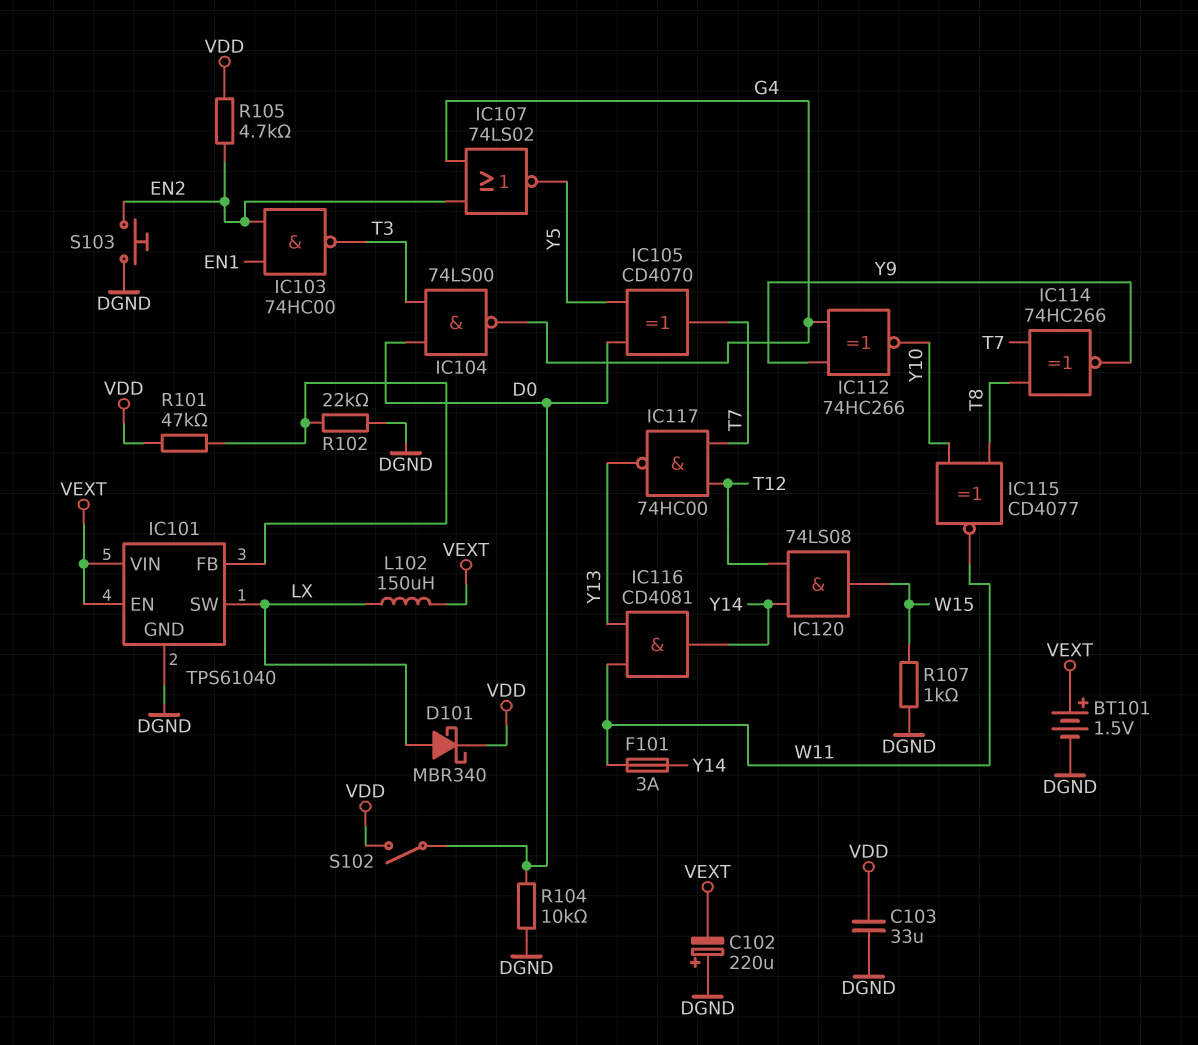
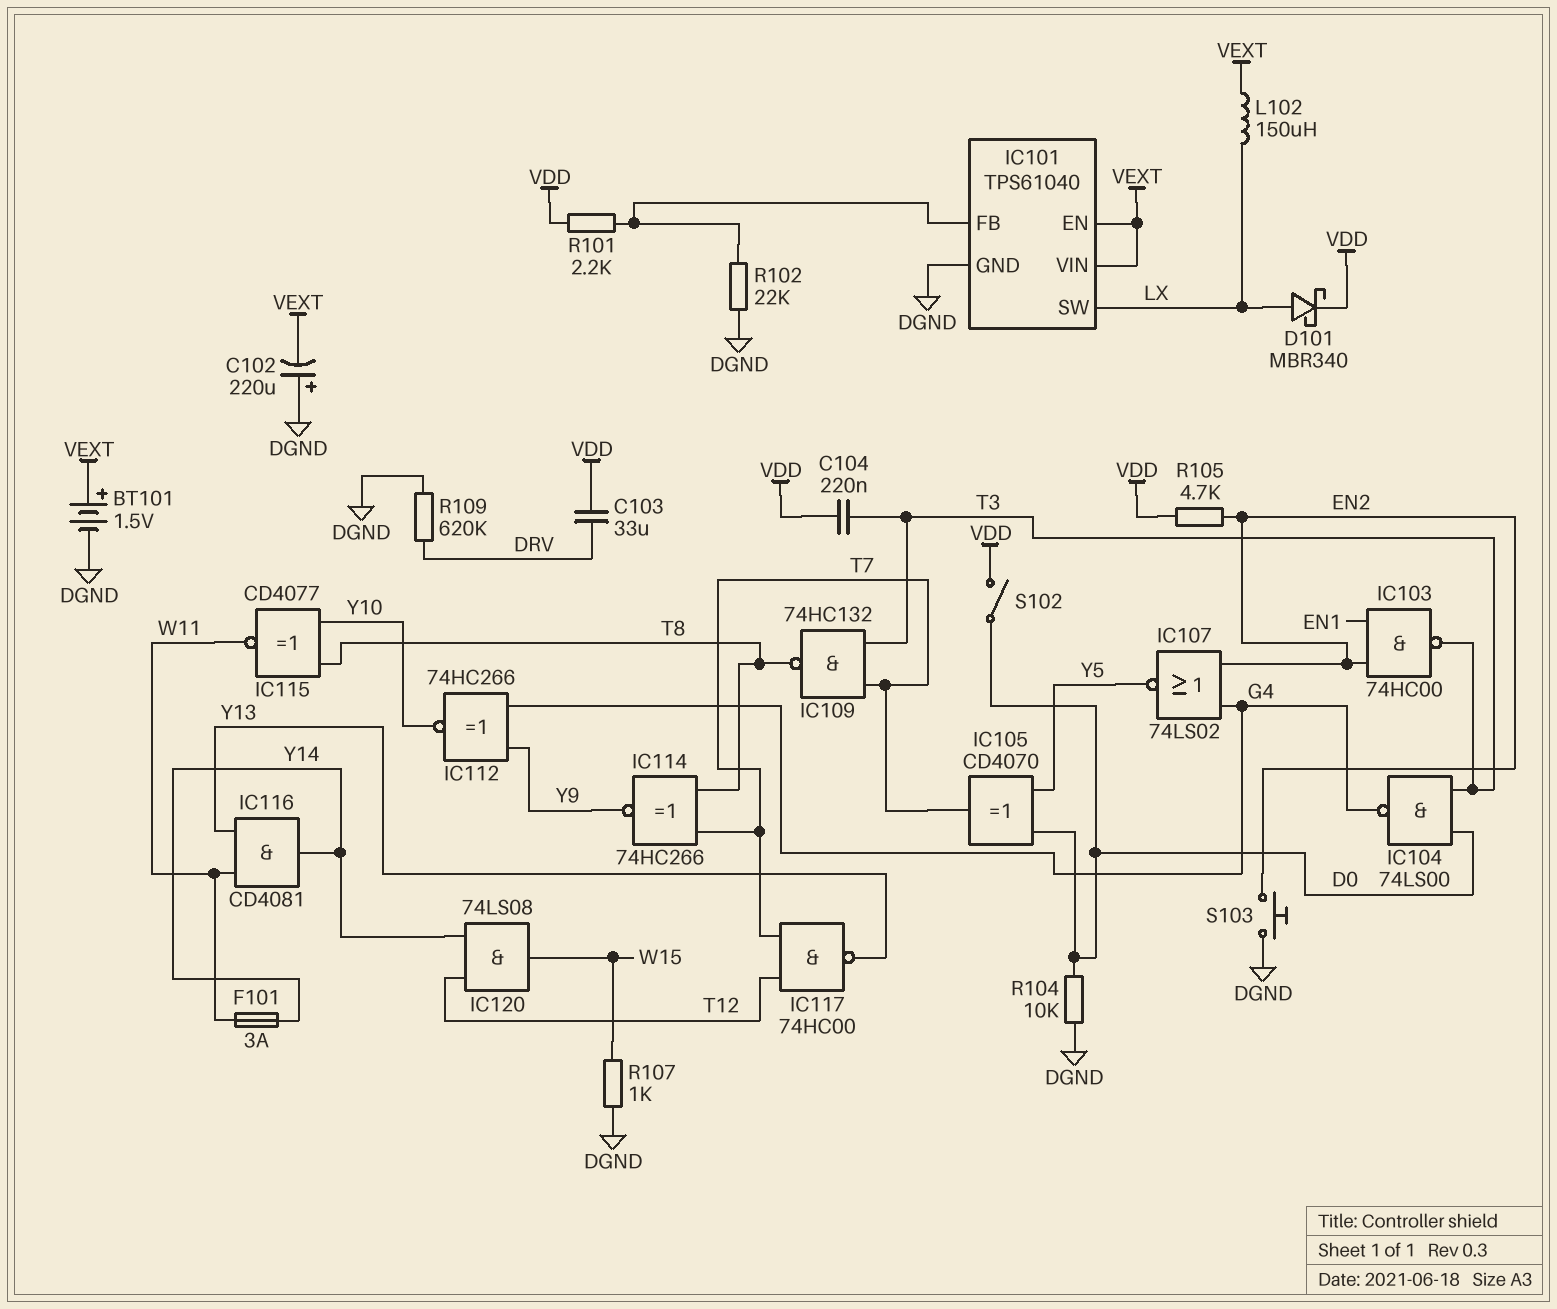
C103: 33uF (DGND, VDD) -> 33uF (DRV, VDD)
C104: none -> 220nF (T3, VDD)
IC109: none -> NAND 74HC132 (in T3, in T7, out T8)
R101: 47k (IC101/FB, VDD) -> 2.2k (IC101/FB, VDD)
R109: none -> 620k (DGND, DRV)

